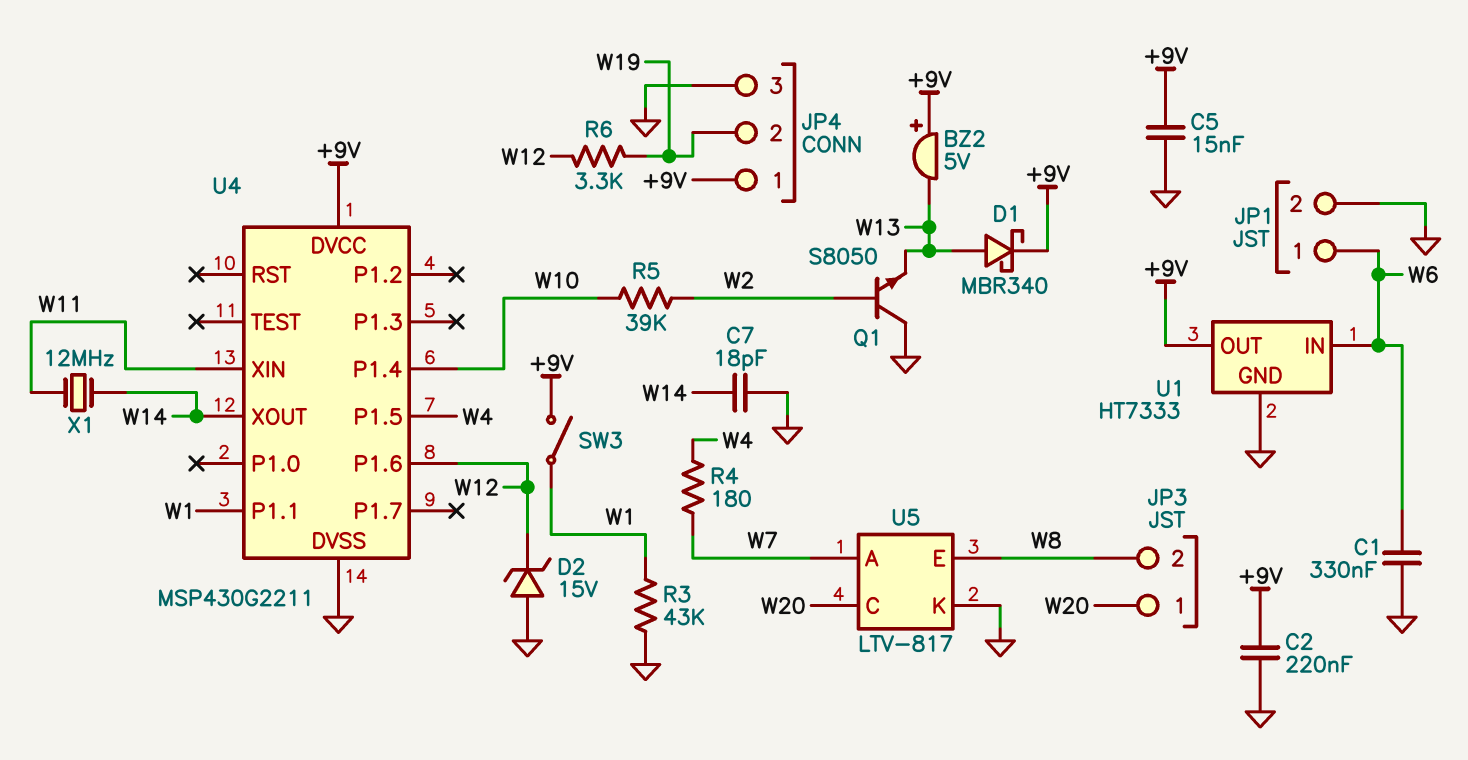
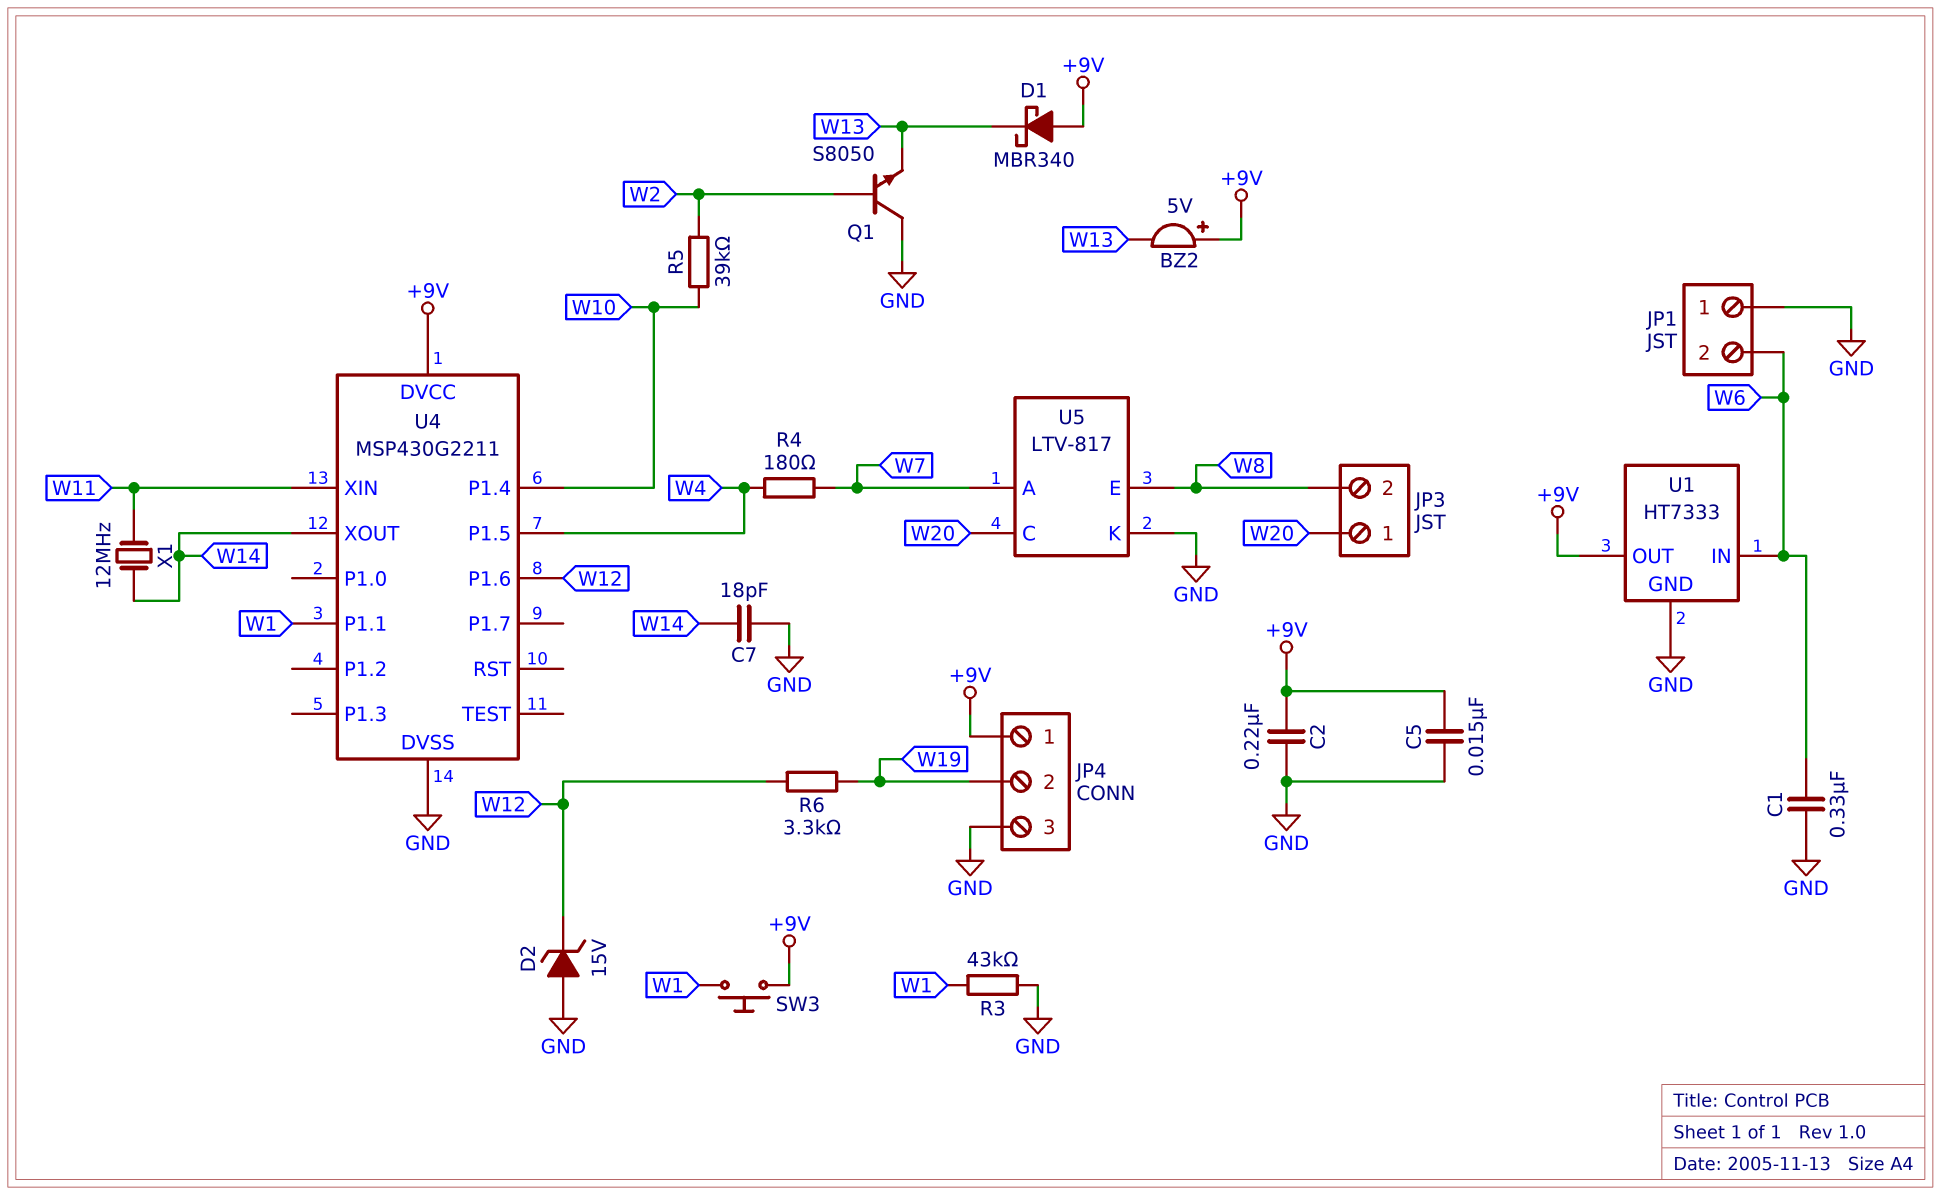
D1: schottky MBR340 (A W13, K +9V) -> schottky MBR340 (A +9V, K W13)
JP1 pin 1: W6 -> GND
JP1 pin 2: GND -> W6
SW3: switch (+9V, W1) -> button (+9V, W1)

